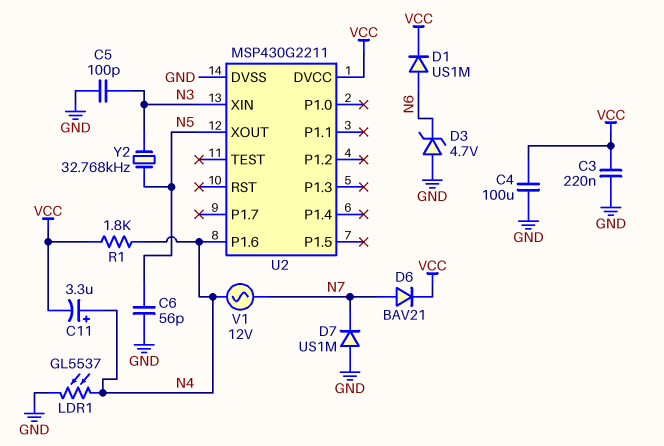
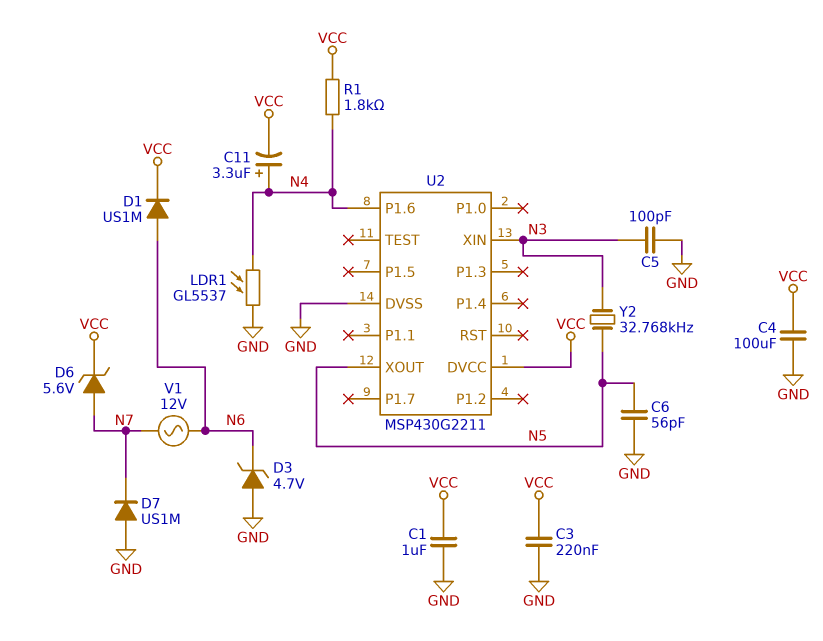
C1: none -> 1uF (GND, VCC)
D6: diode BAV21 (A N7, K VCC) -> zener 5.6V (A N7, K VCC)
V1: AC 12V (N4, N7) -> AC 12V (N6, N7)

